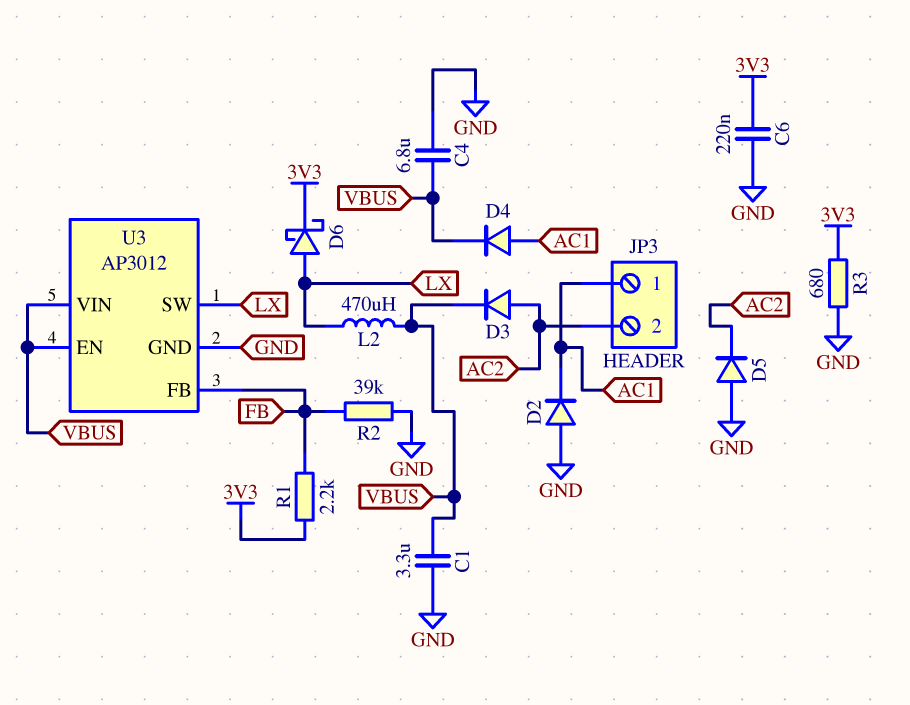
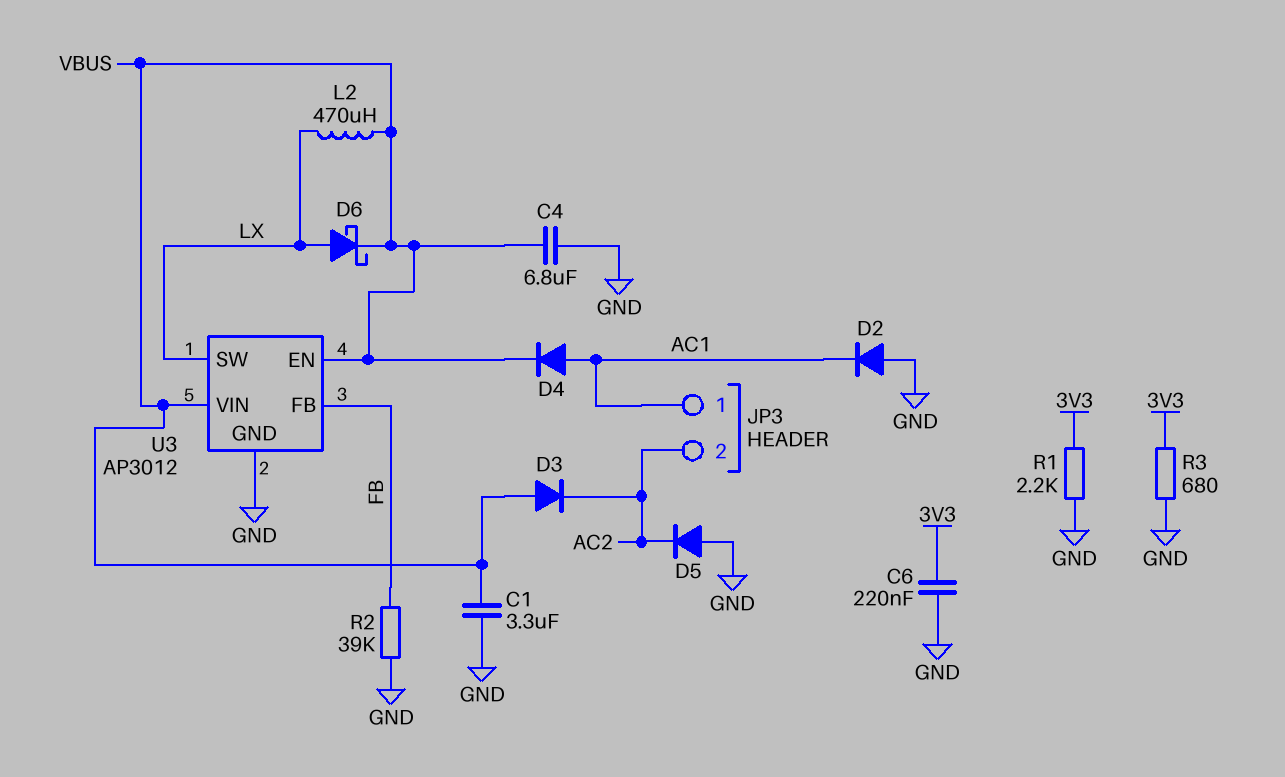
D3: diode (A AC2, K VBUS) -> diode (A VBUS, K AC2)
D6: schottky (A LX, K 3V3) -> schottky (A LX, K VBUS)
R1: 2.2k (3V3, FB) -> 2.2k (3V3, GND)

